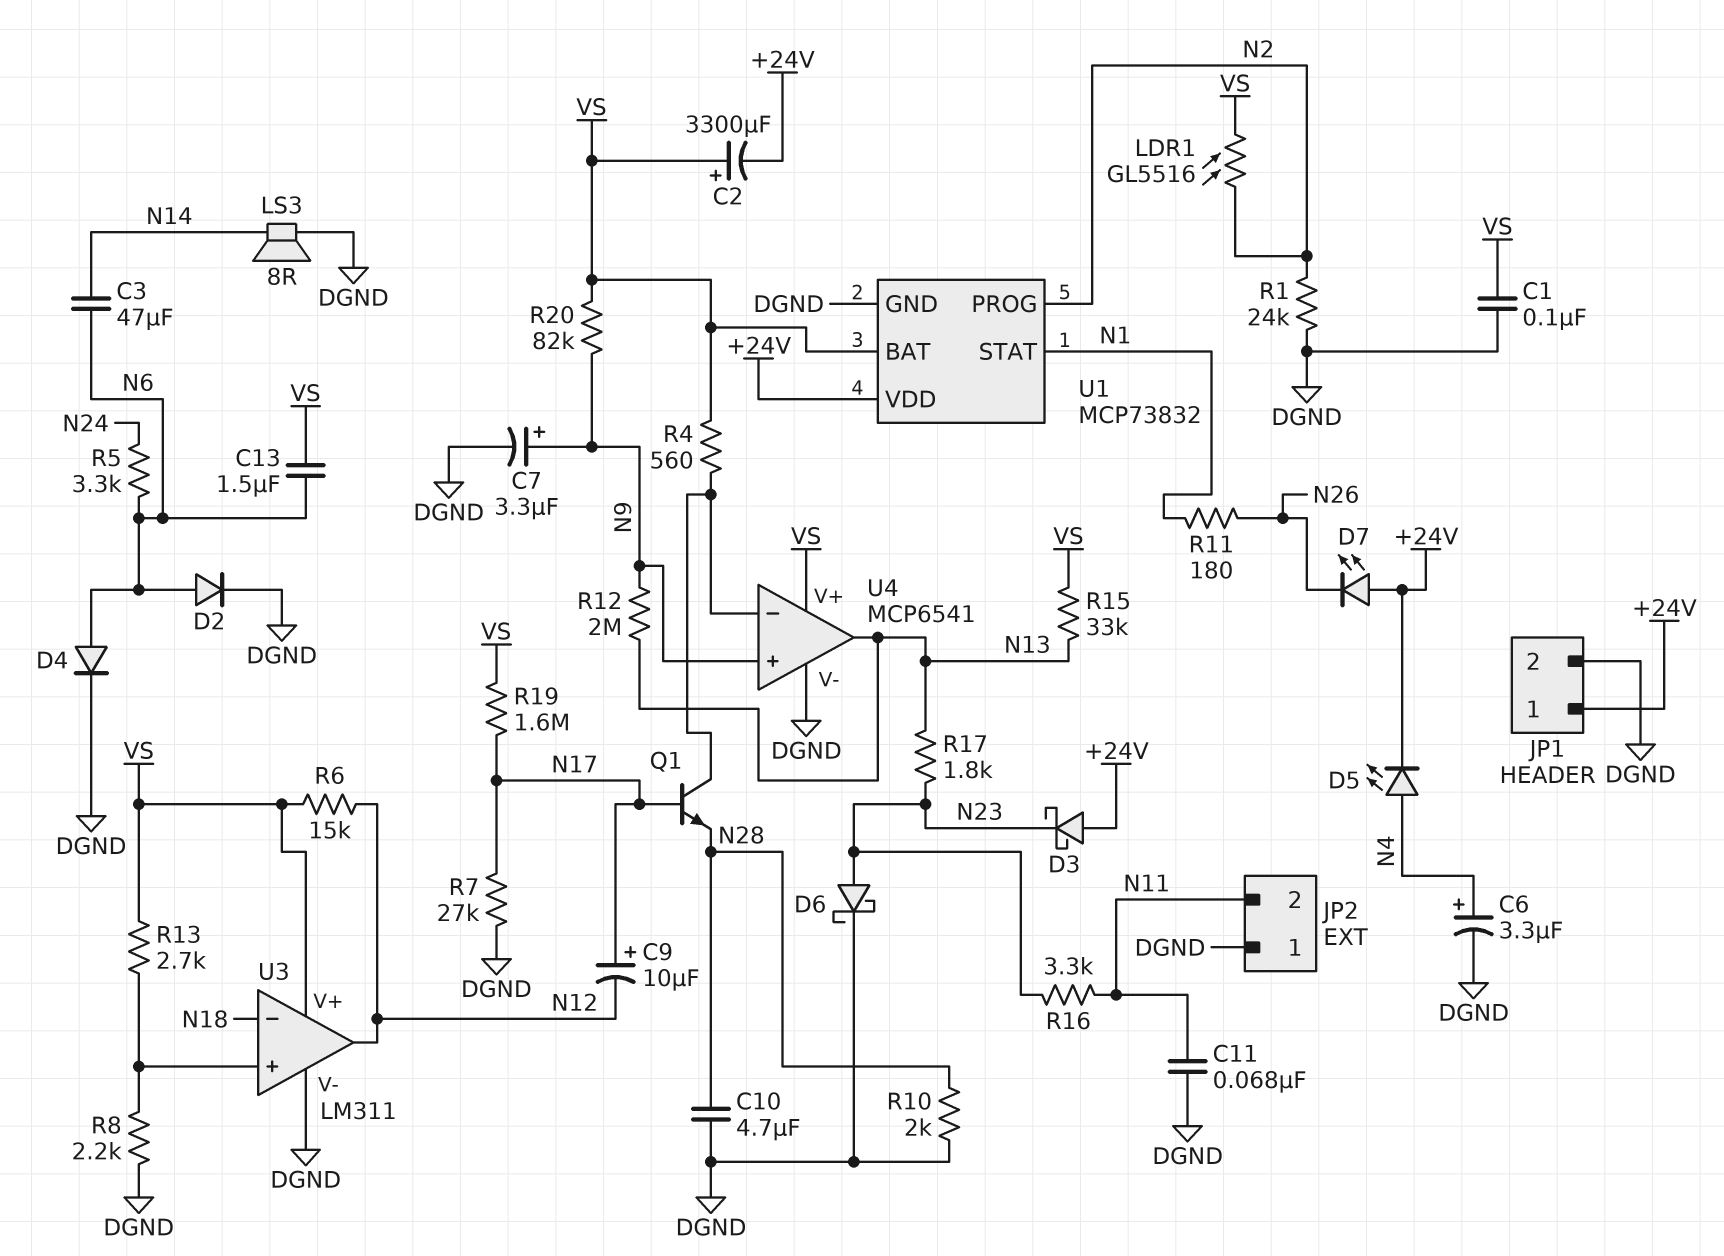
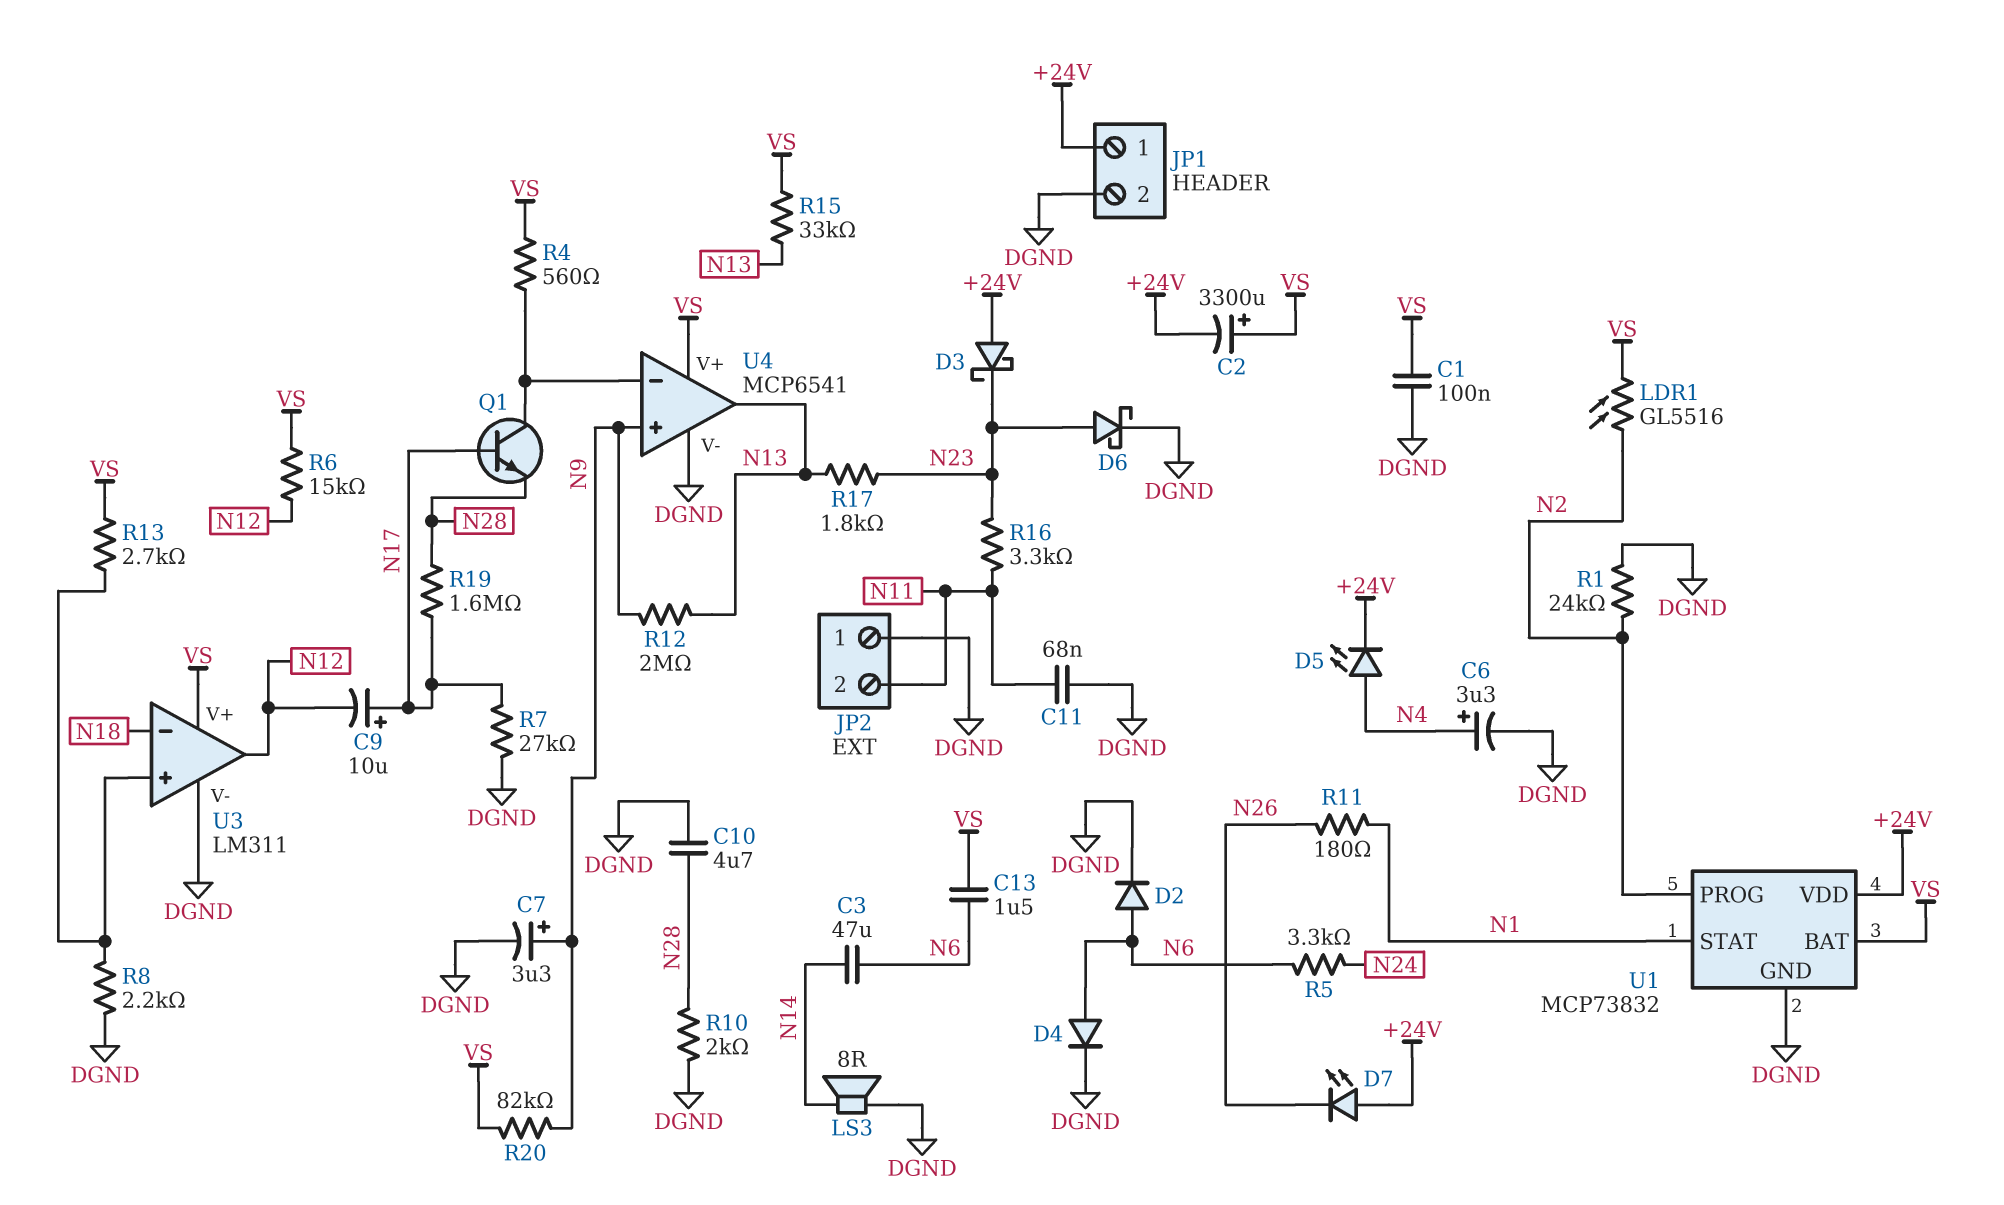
R19: 1.6M (N17, VS) -> 1.6M (N17, N28)

